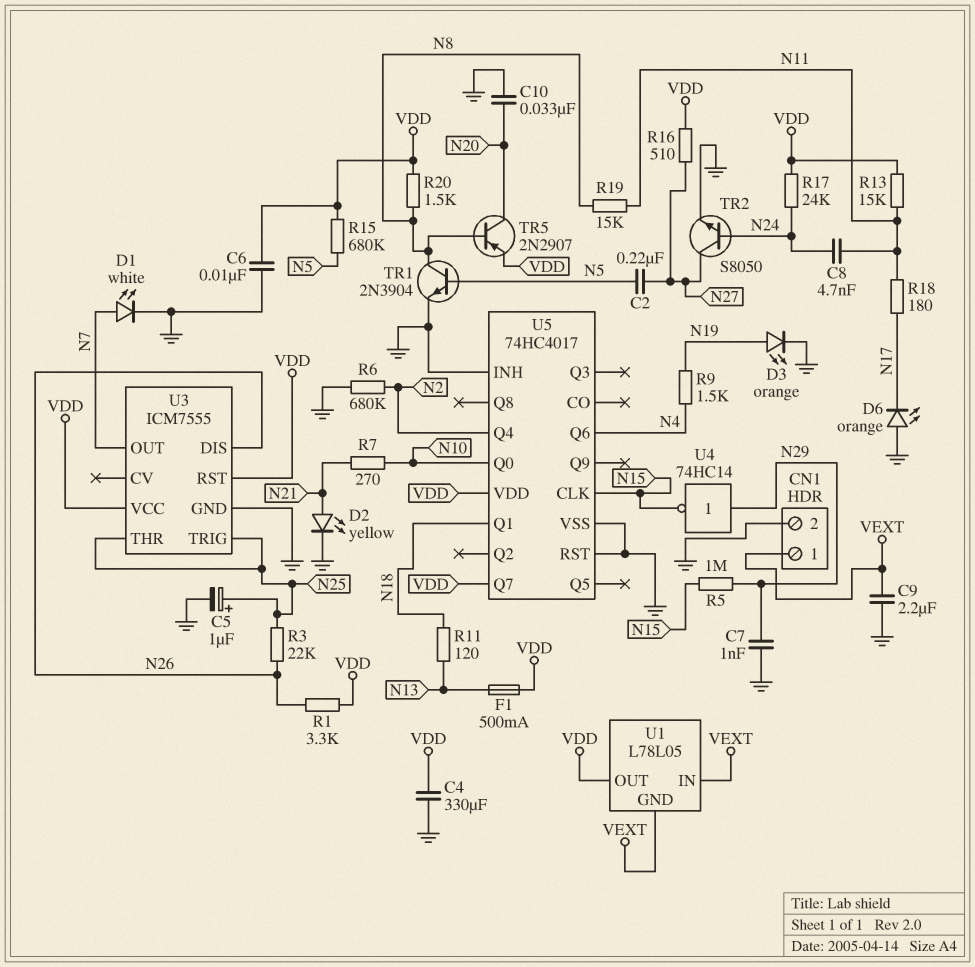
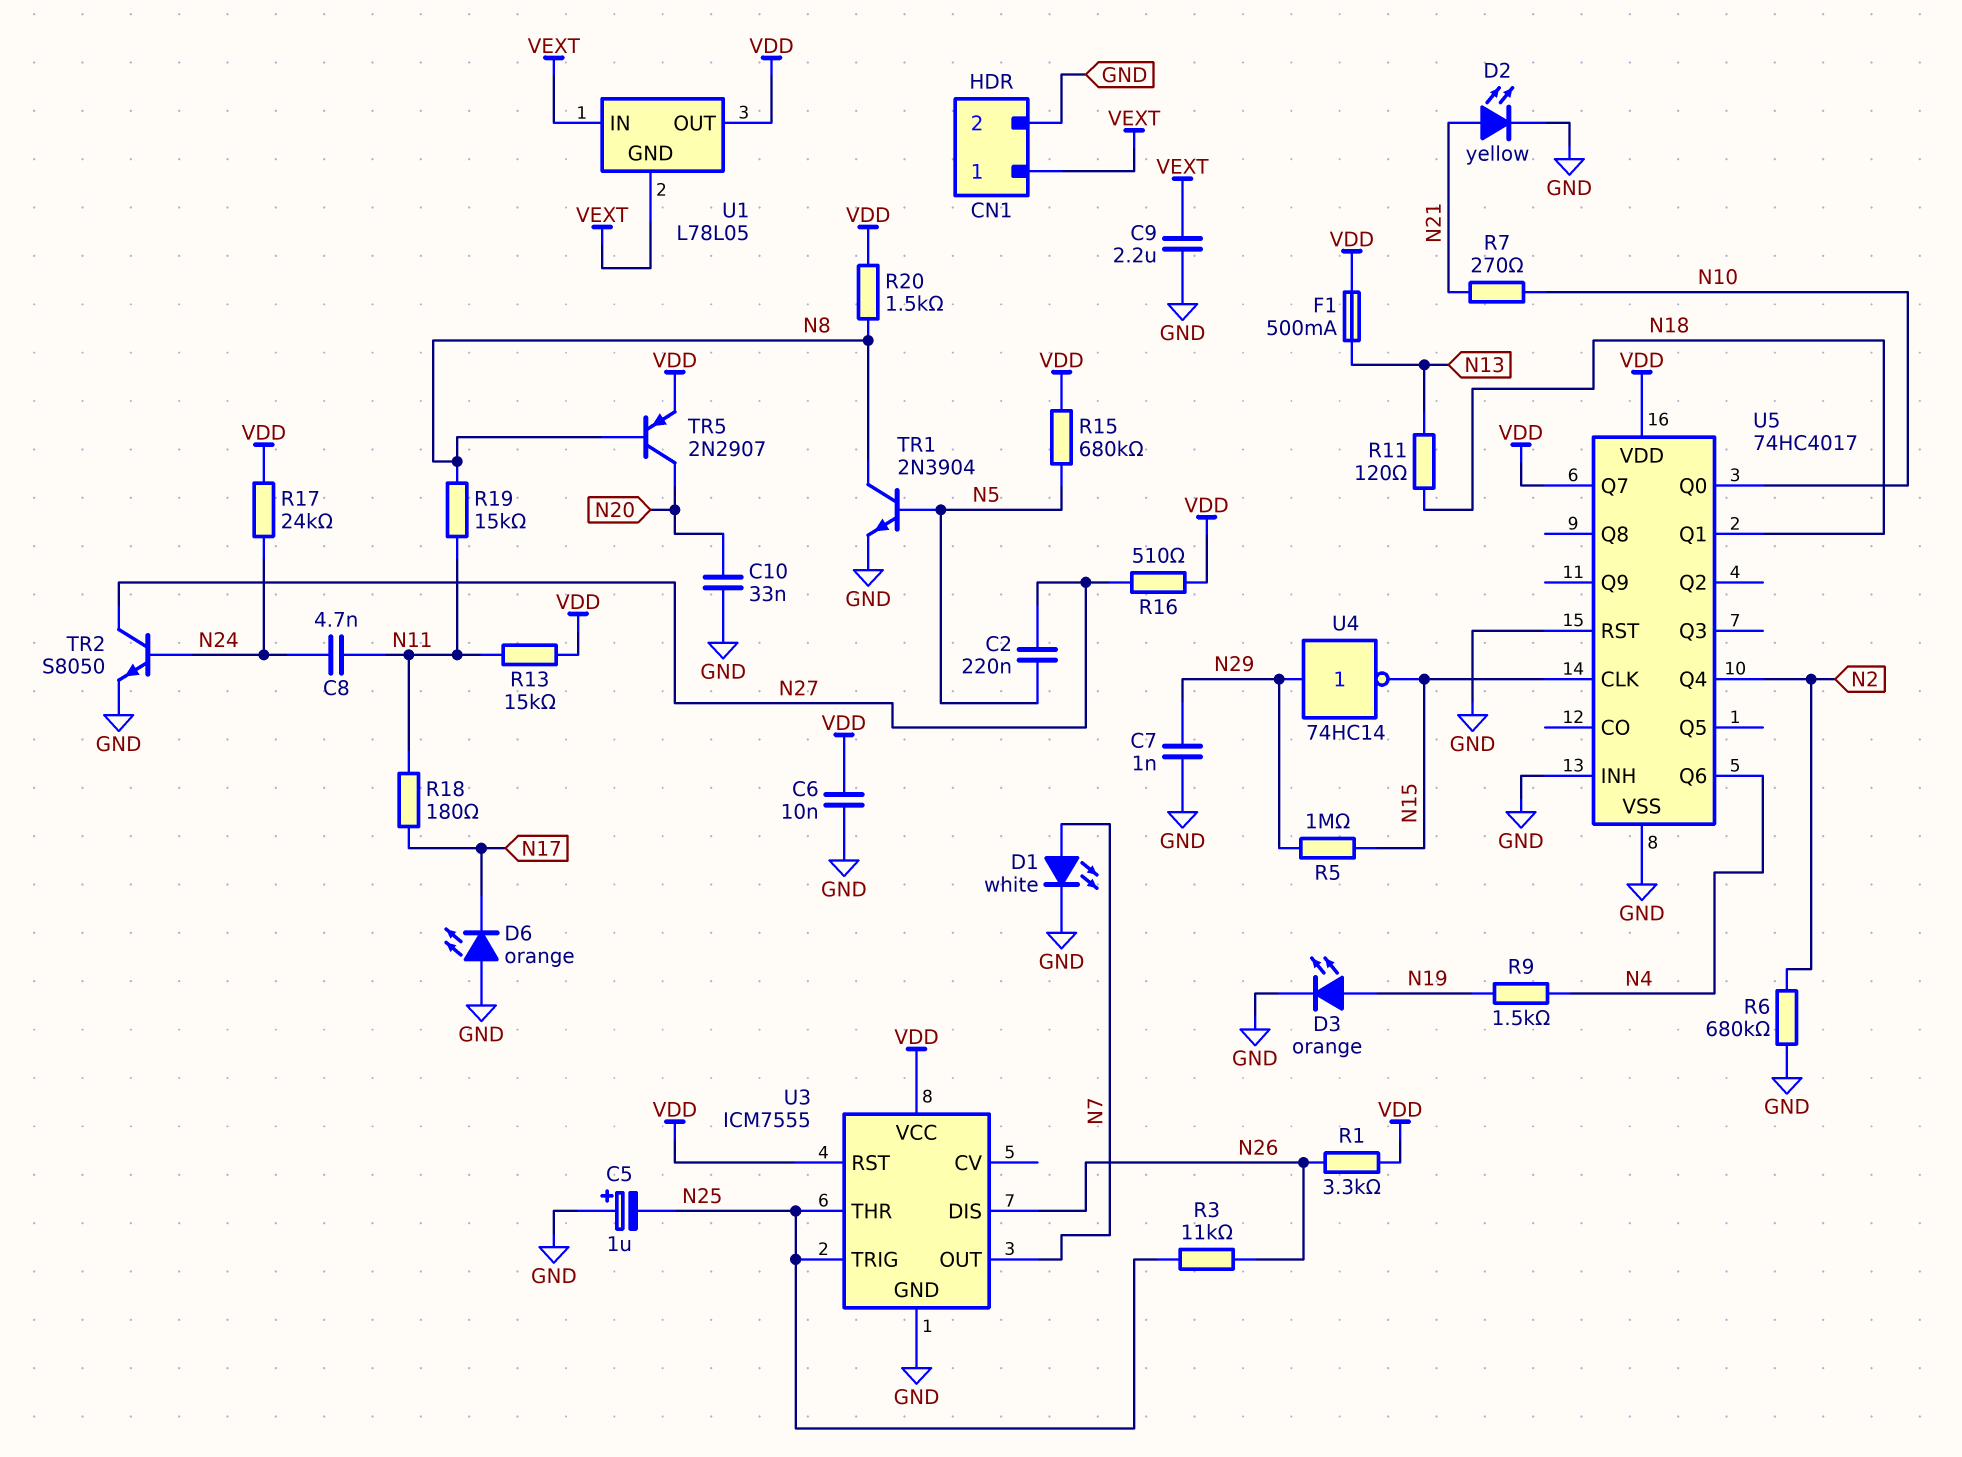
C4: 330uF (GND, VDD) -> none
C5: 1uF (plus N25, minus GND) -> 1uF (plus GND, minus N25)
R3: 22k (N25, N26) -> 11k (N25, N26)

